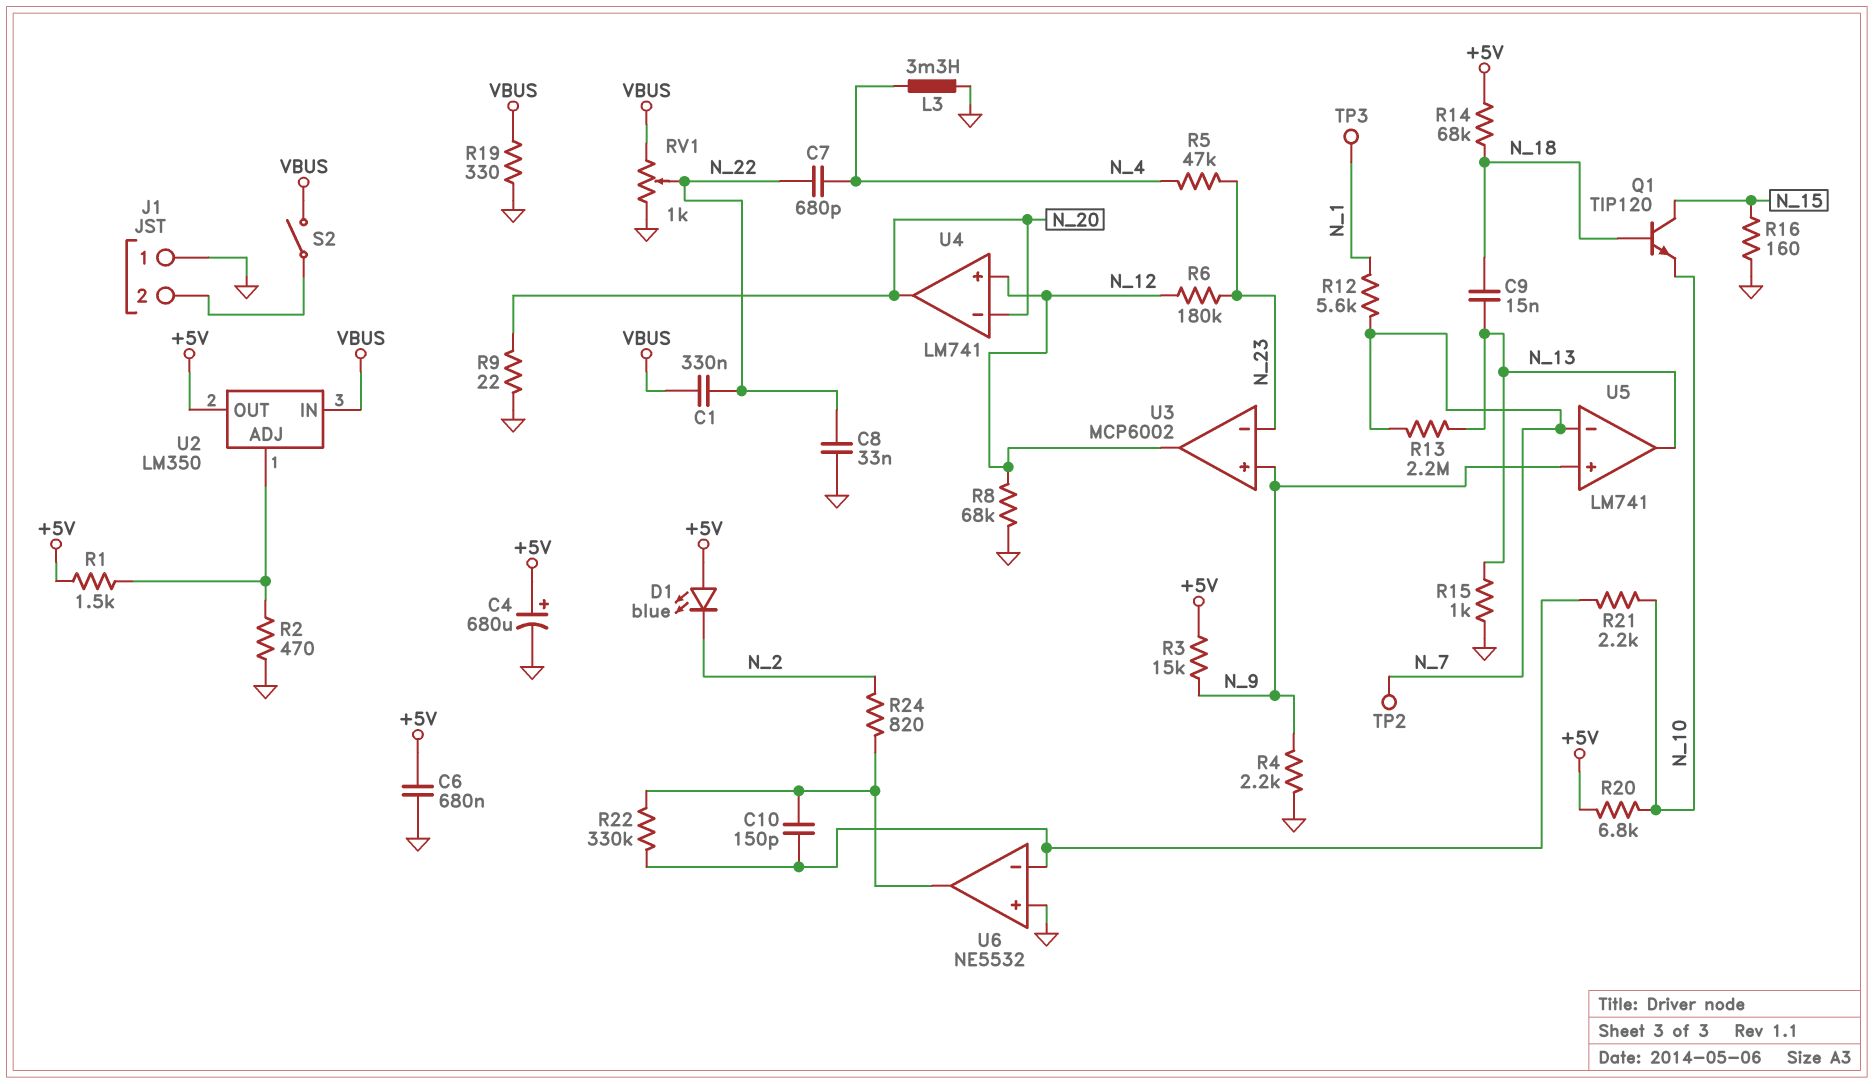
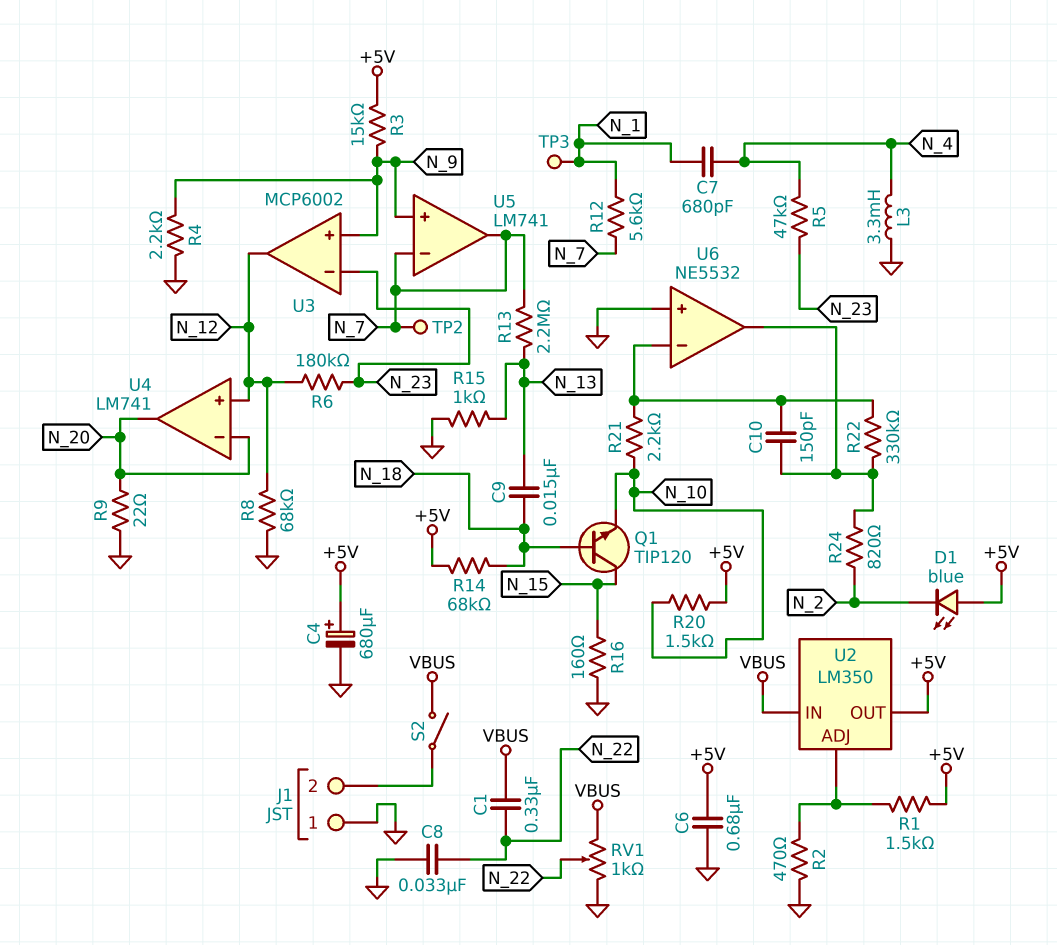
C7: 680pF (N_4, N_22) -> 680pF (N_1, N_4)
R19: 330 (GND, VBUS) -> none
R20: 6.8k (+5V, N_10) -> 1.5k (+5V, N_10)
U5 pin out: N_13 -> N_7

